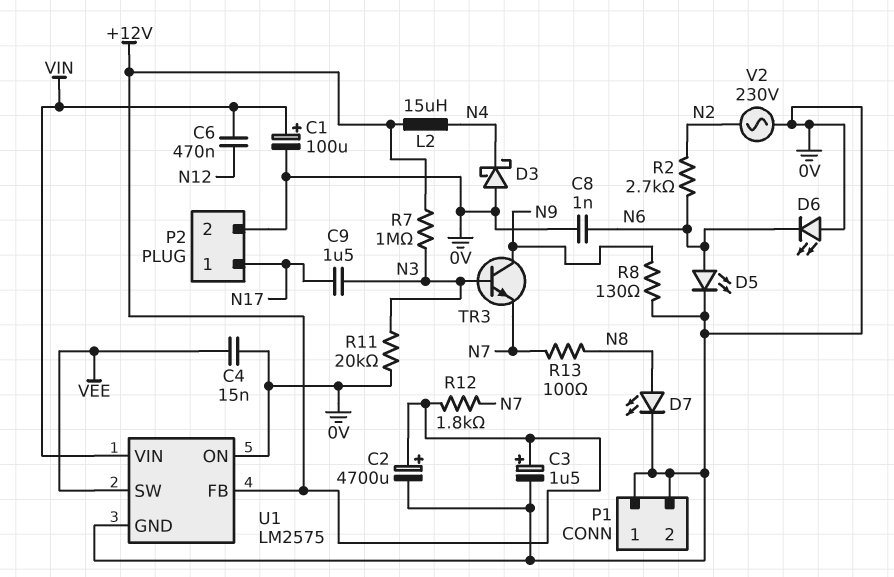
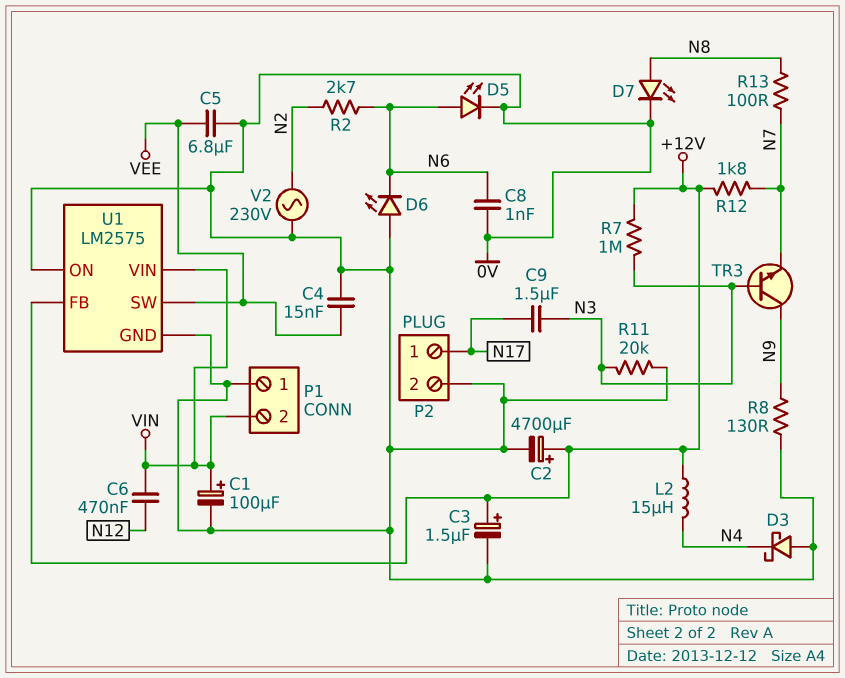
C5: none -> 6.8uF (0V, VEE)
P1 pin 2: 0V -> VIN

